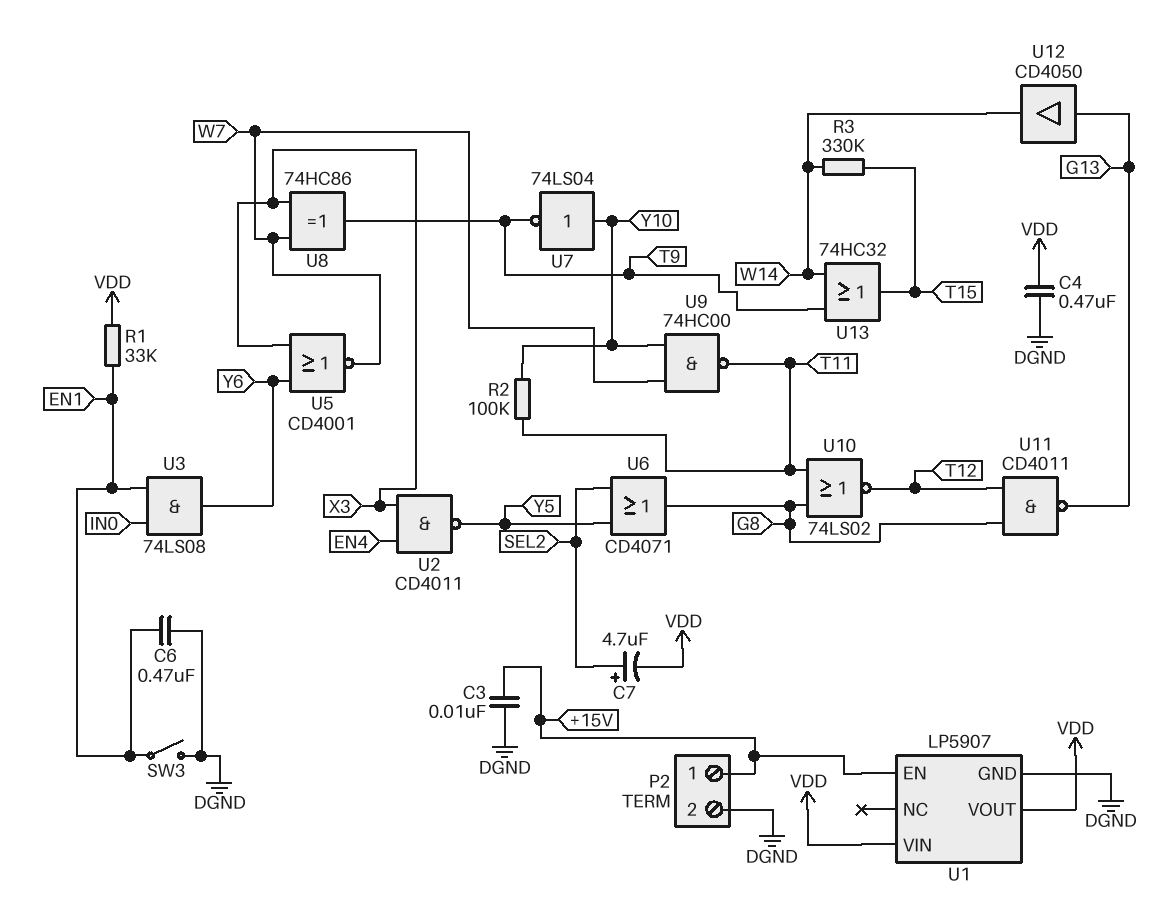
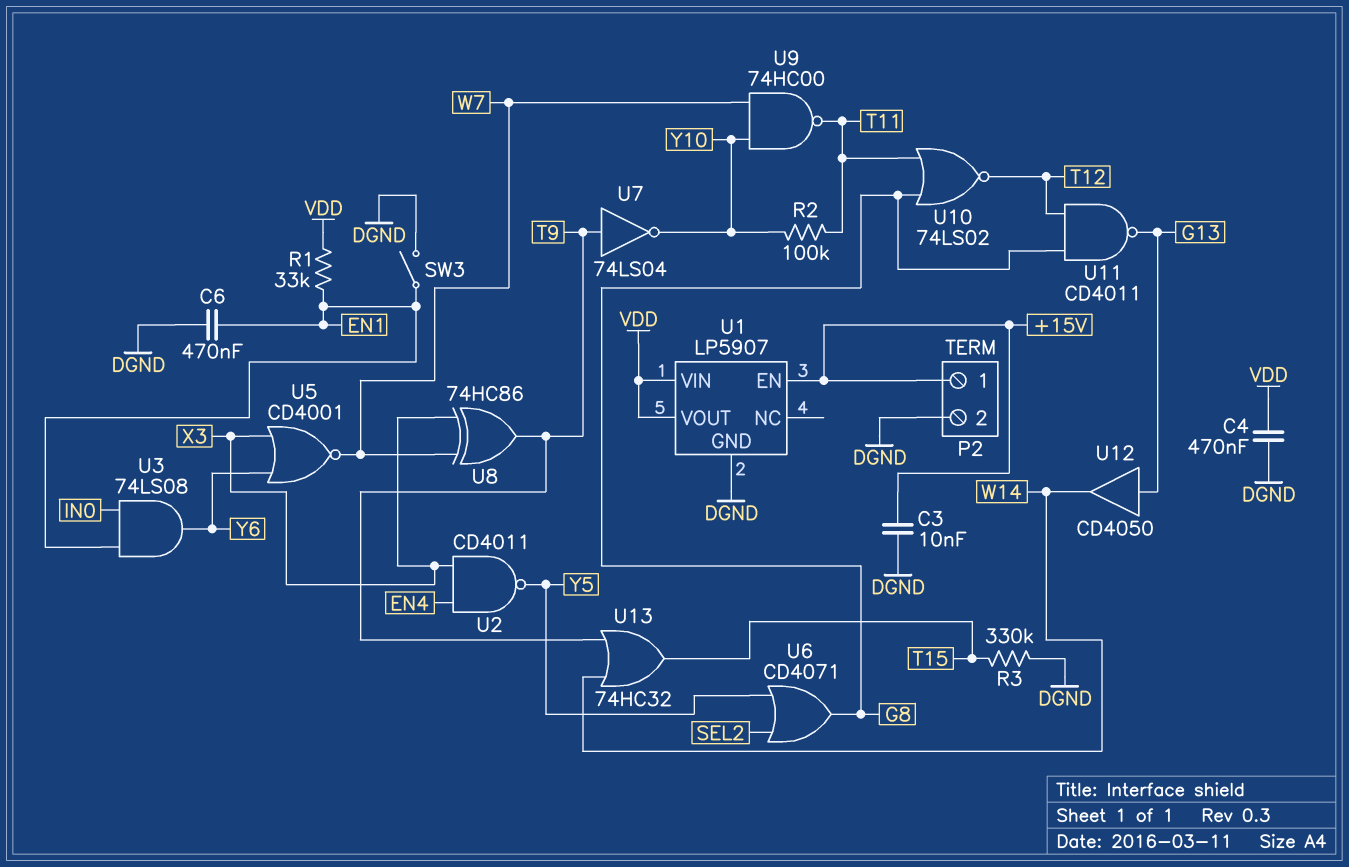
C7: 4.7uF (plus SEL2, minus VDD) -> none
R3: 330k (T15, W14) -> 330k (DGND, T15)
U7: NOT 74LS04 (in Y10, out T9) -> NOT 74LS04 (in T9, out Y10)

